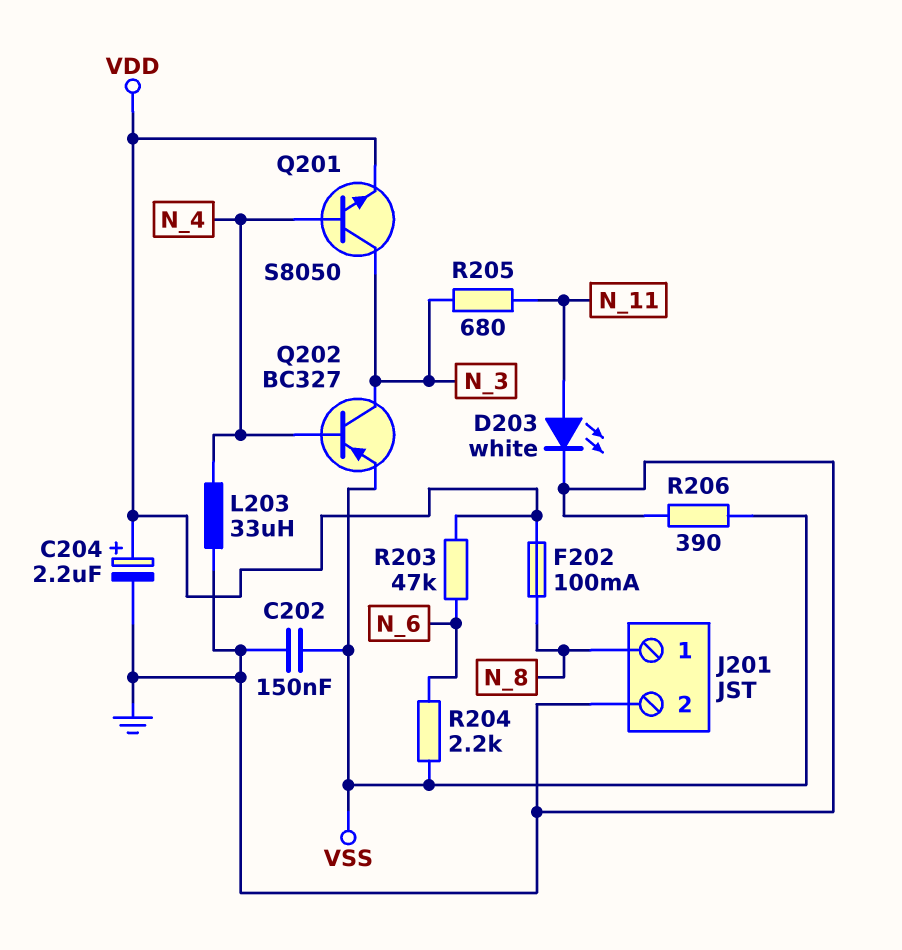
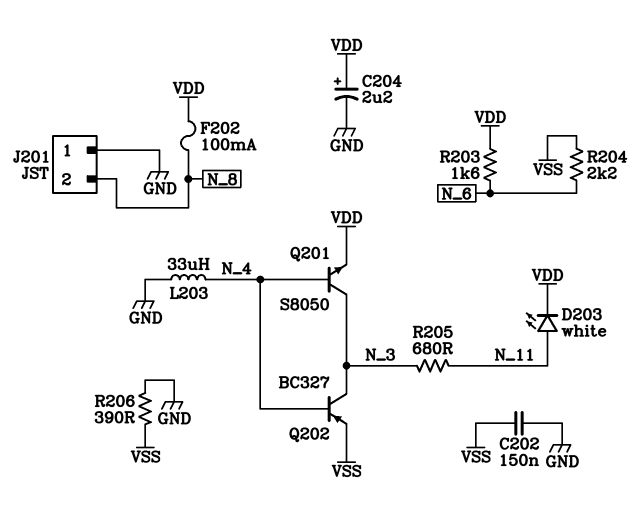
D203: LED white (A N_11, K GND) -> LED white (A N_11, K VDD)
J201 pin 1: N_8 -> GND
J201 pin 2: GND -> N_8
R203: 47k (N_6, VDD) -> 1.6k (N_6, VDD)

